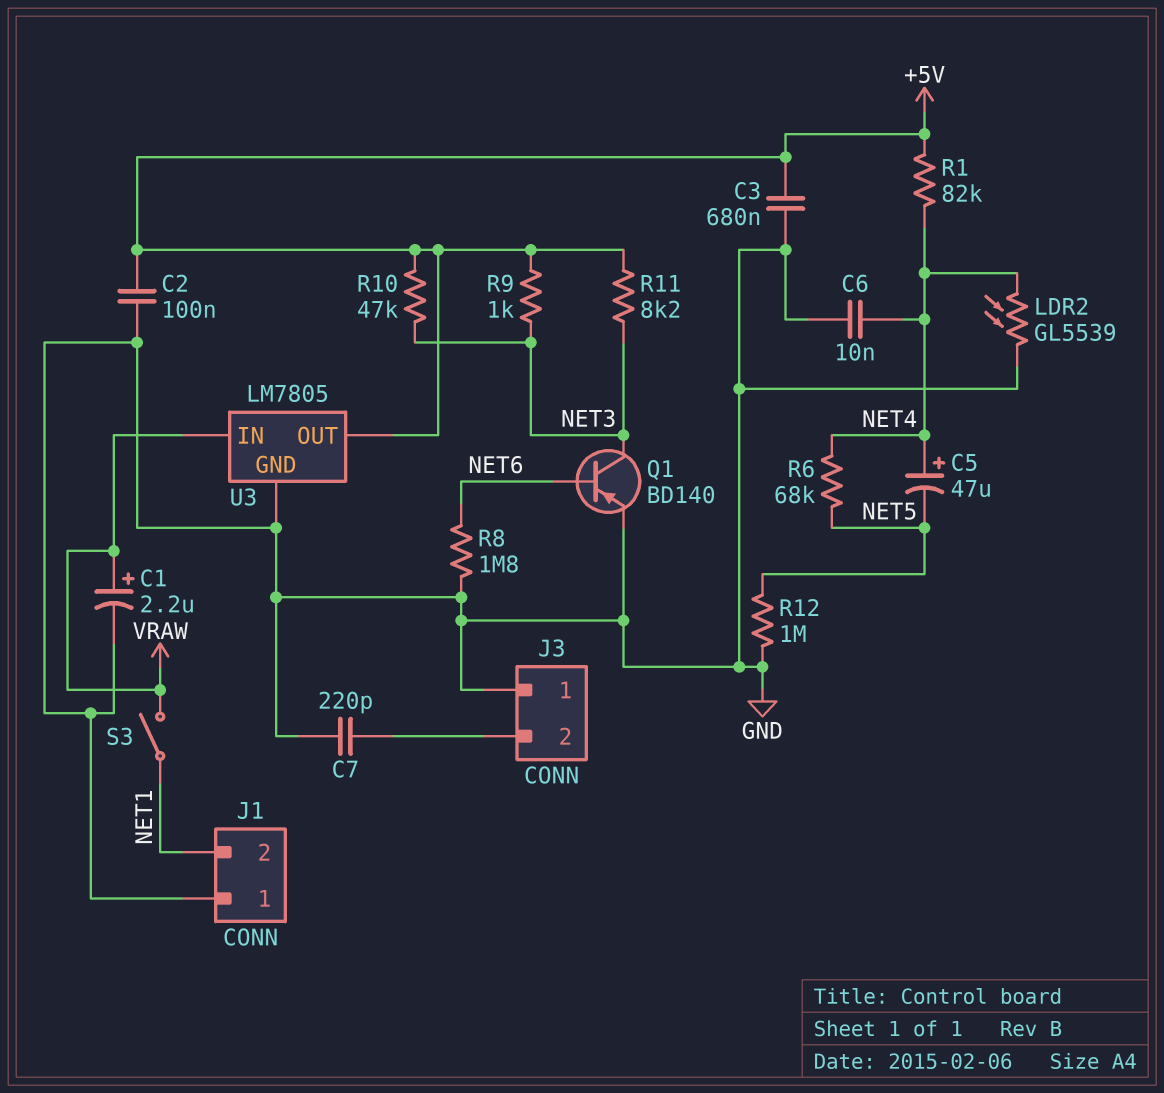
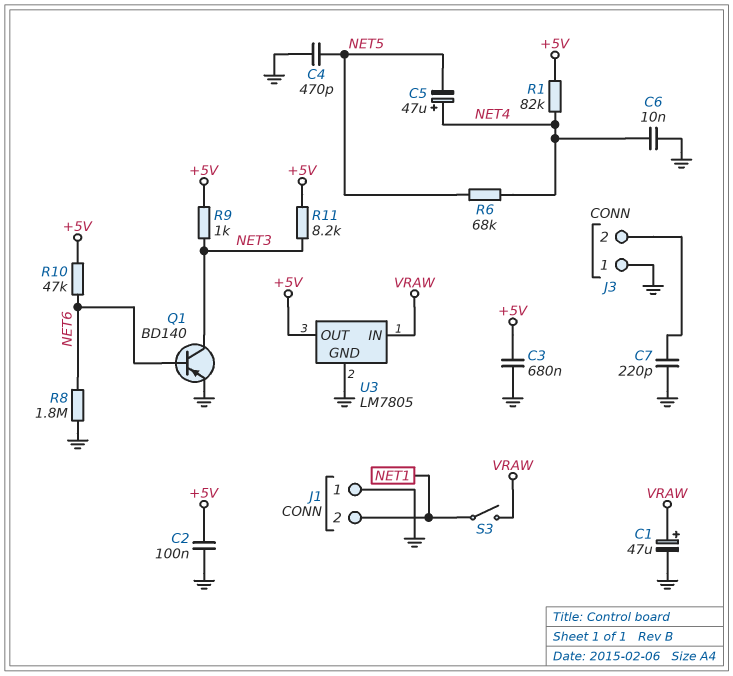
C1: 2.2uF (plus VRAW, minus GND) -> 47uF (plus VRAW, minus GND)
C4: none -> 470pF (GND, NET5)
LDR2: GL5539 (GND, NET4) -> none
R10: 47k (+5V, NET3) -> 47k (+5V, NET6)
R12: 1M (GND, NET5) -> none

